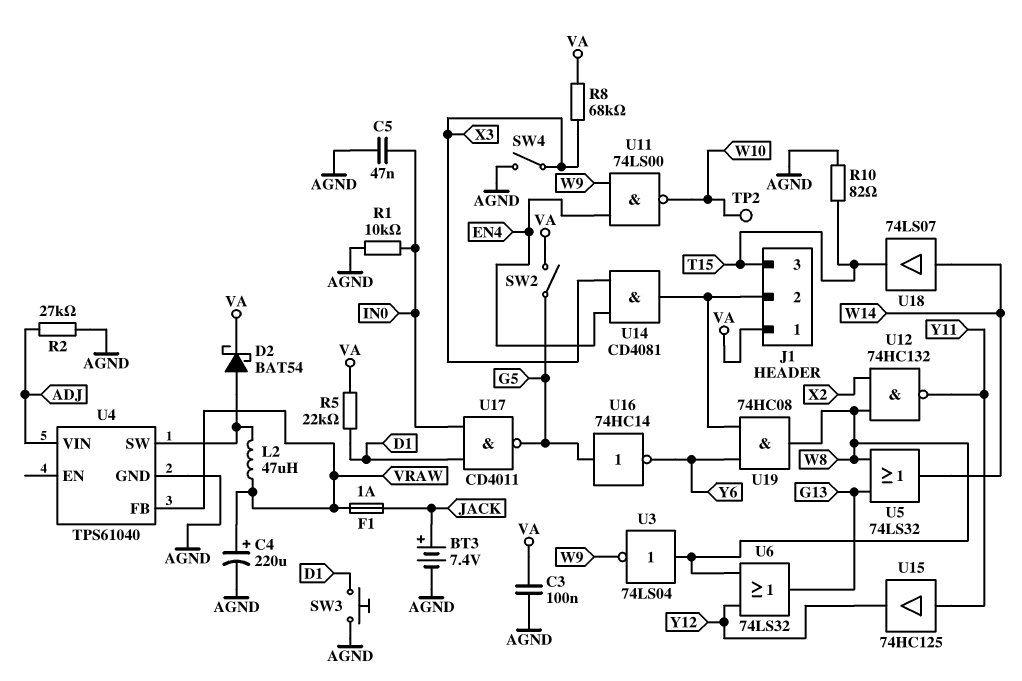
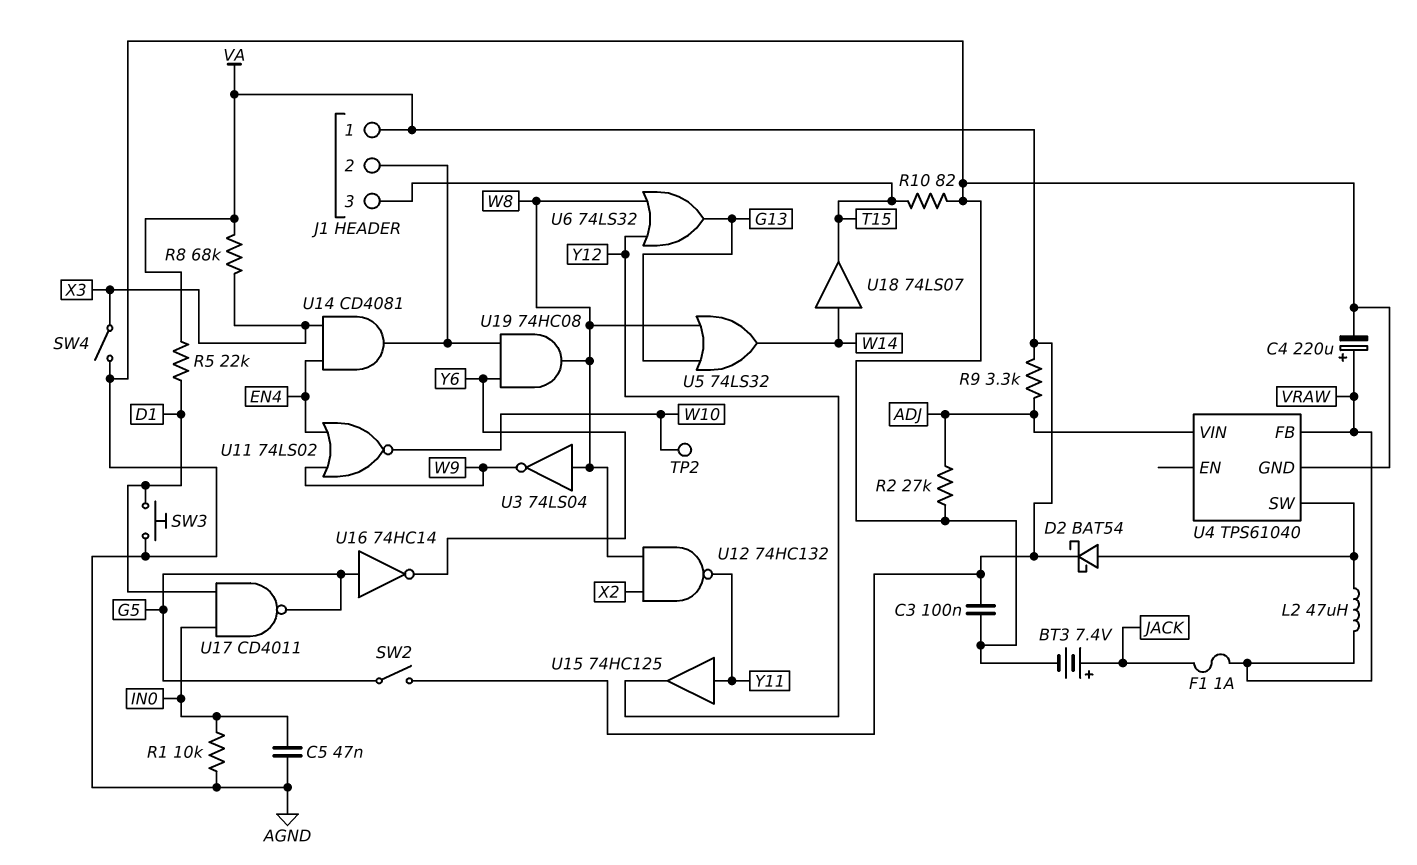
R9: none -> 3.3k (ADJ, VA)
U11: NAND 74LS00 (in EN4, in W9, out W10) -> NOR 74LS02 (in EN4, in W9, out W10)

